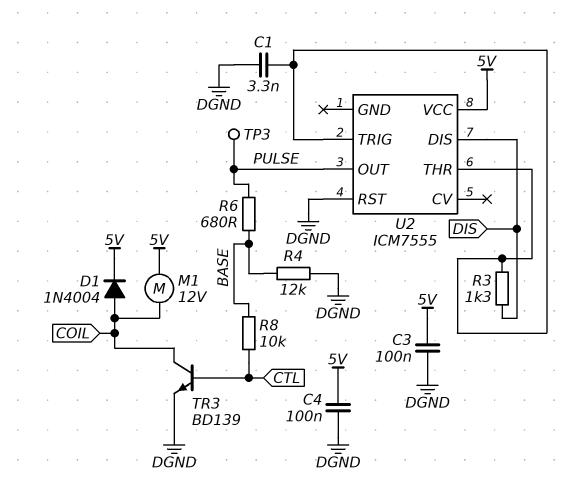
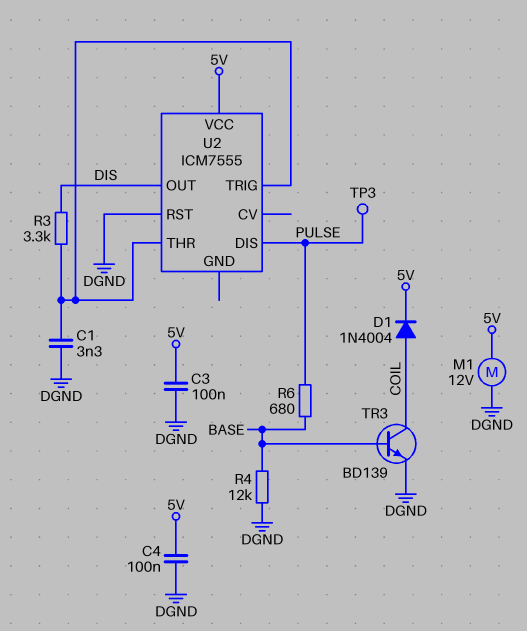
M1: motor 12V (5V, COIL) -> motor 12V (5V, DGND)
R3: 1.3k (DIS, U2/THR) -> 3.3k (DIS, U2/THR)
R8: 10k (BASE, CTL) -> none
TR3: NPN BD139 (B CTL, C COIL, E DGND) -> NPN BD139 (B BASE, C COIL, E DGND)
U2 pin DIS: DIS -> PULSE
U2 pin OUT: PULSE -> DIS

